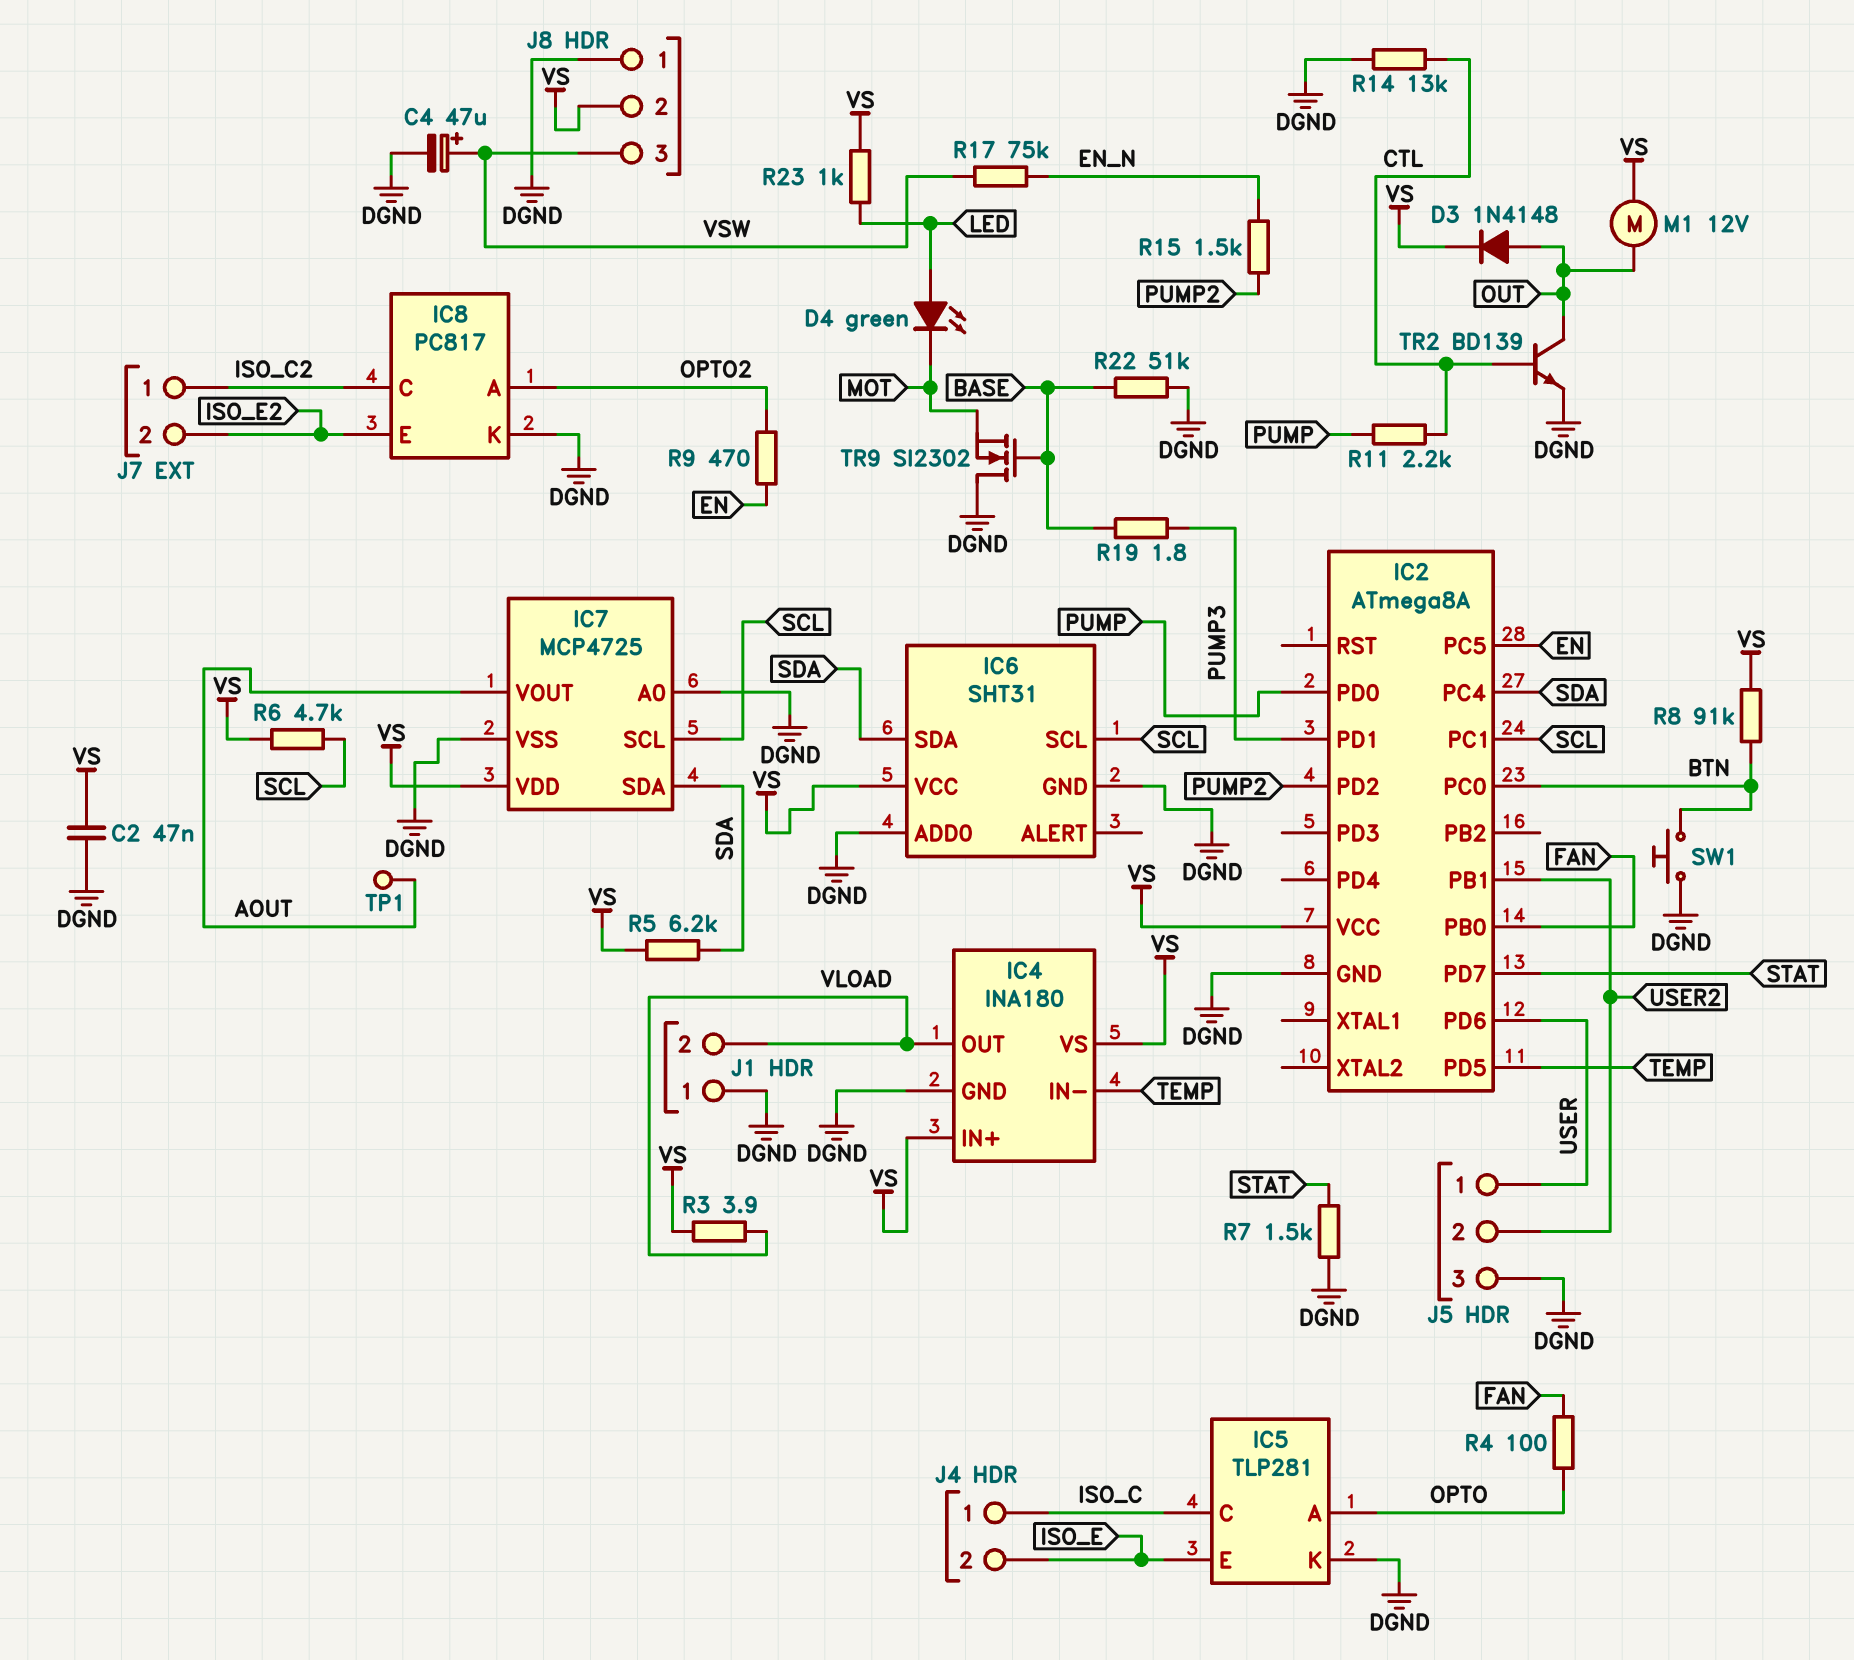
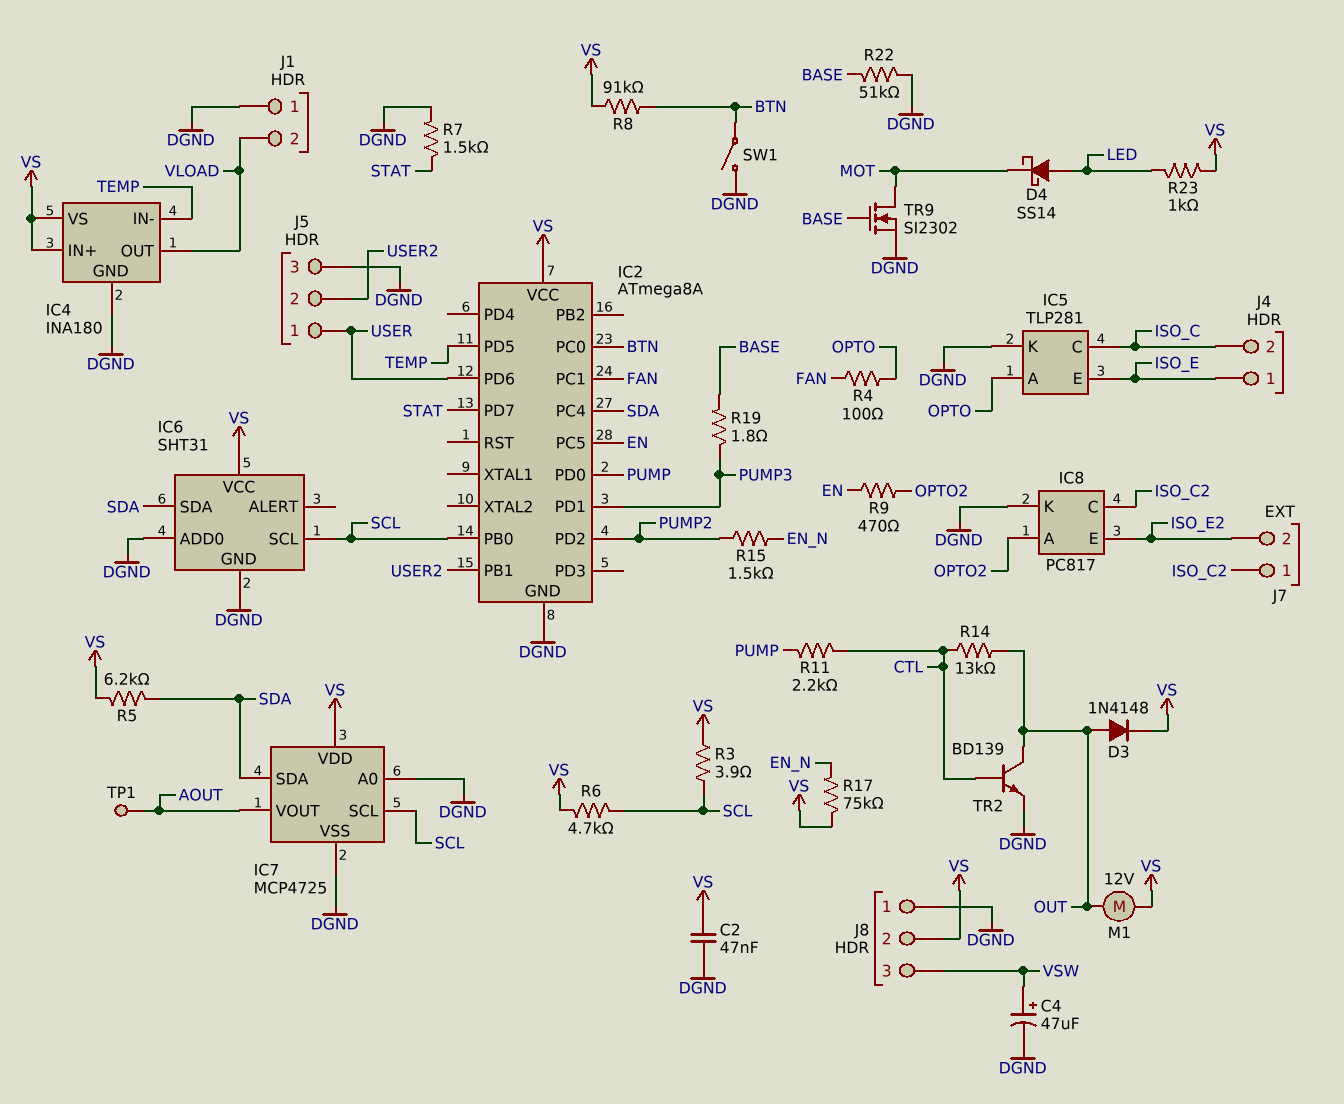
D4: LED green (A LED, K MOT) -> schottky SS14 (A LED, K MOT)
IC2 pin PB0: FAN -> SCL
IC2 pin PC1: SCL -> FAN
J4 pin 1: ISO_C -> ISO_E
J4 pin 2: ISO_E -> ISO_C
R3: 3.9 (VLOAD, VS) -> 3.9 (SCL, VS)
R14: 13k (CTL, DGND) -> 13k (CTL, OUT)
R17: 75k (EN_N, VSW) -> 75k (EN_N, VS)
SW1: button (BTN, DGND) -> switch (BTN, DGND)
TR9: NMOS SI2302 (G BASE, D DGND, S MOT) -> NMOS SI2302 (G BASE, D MOT, S DGND)

